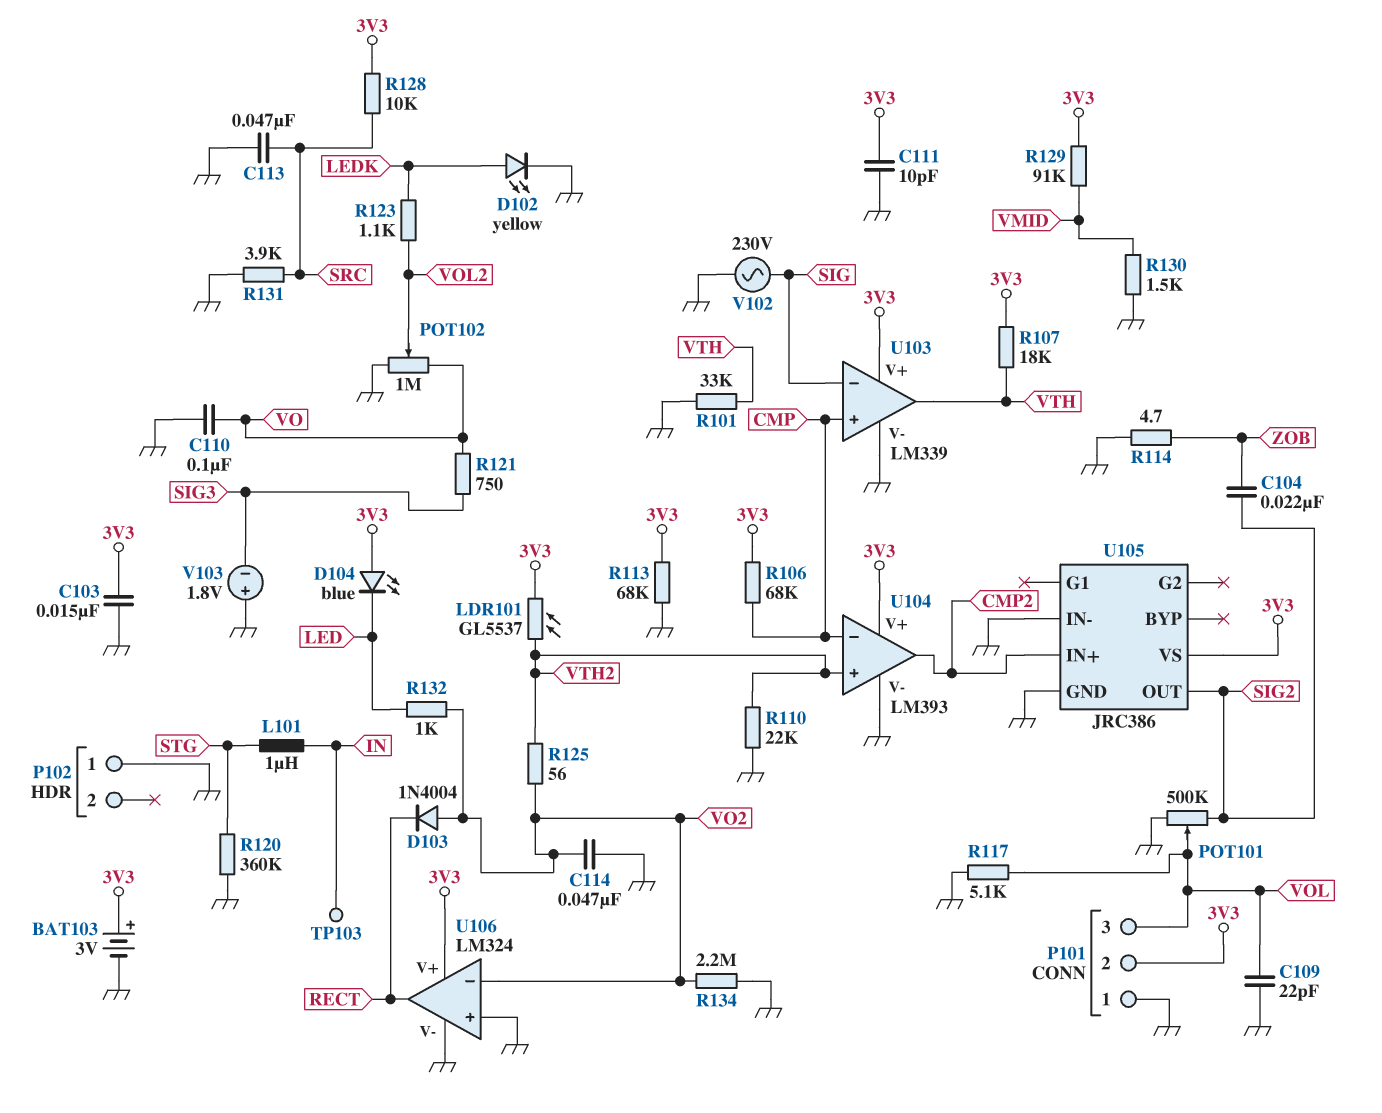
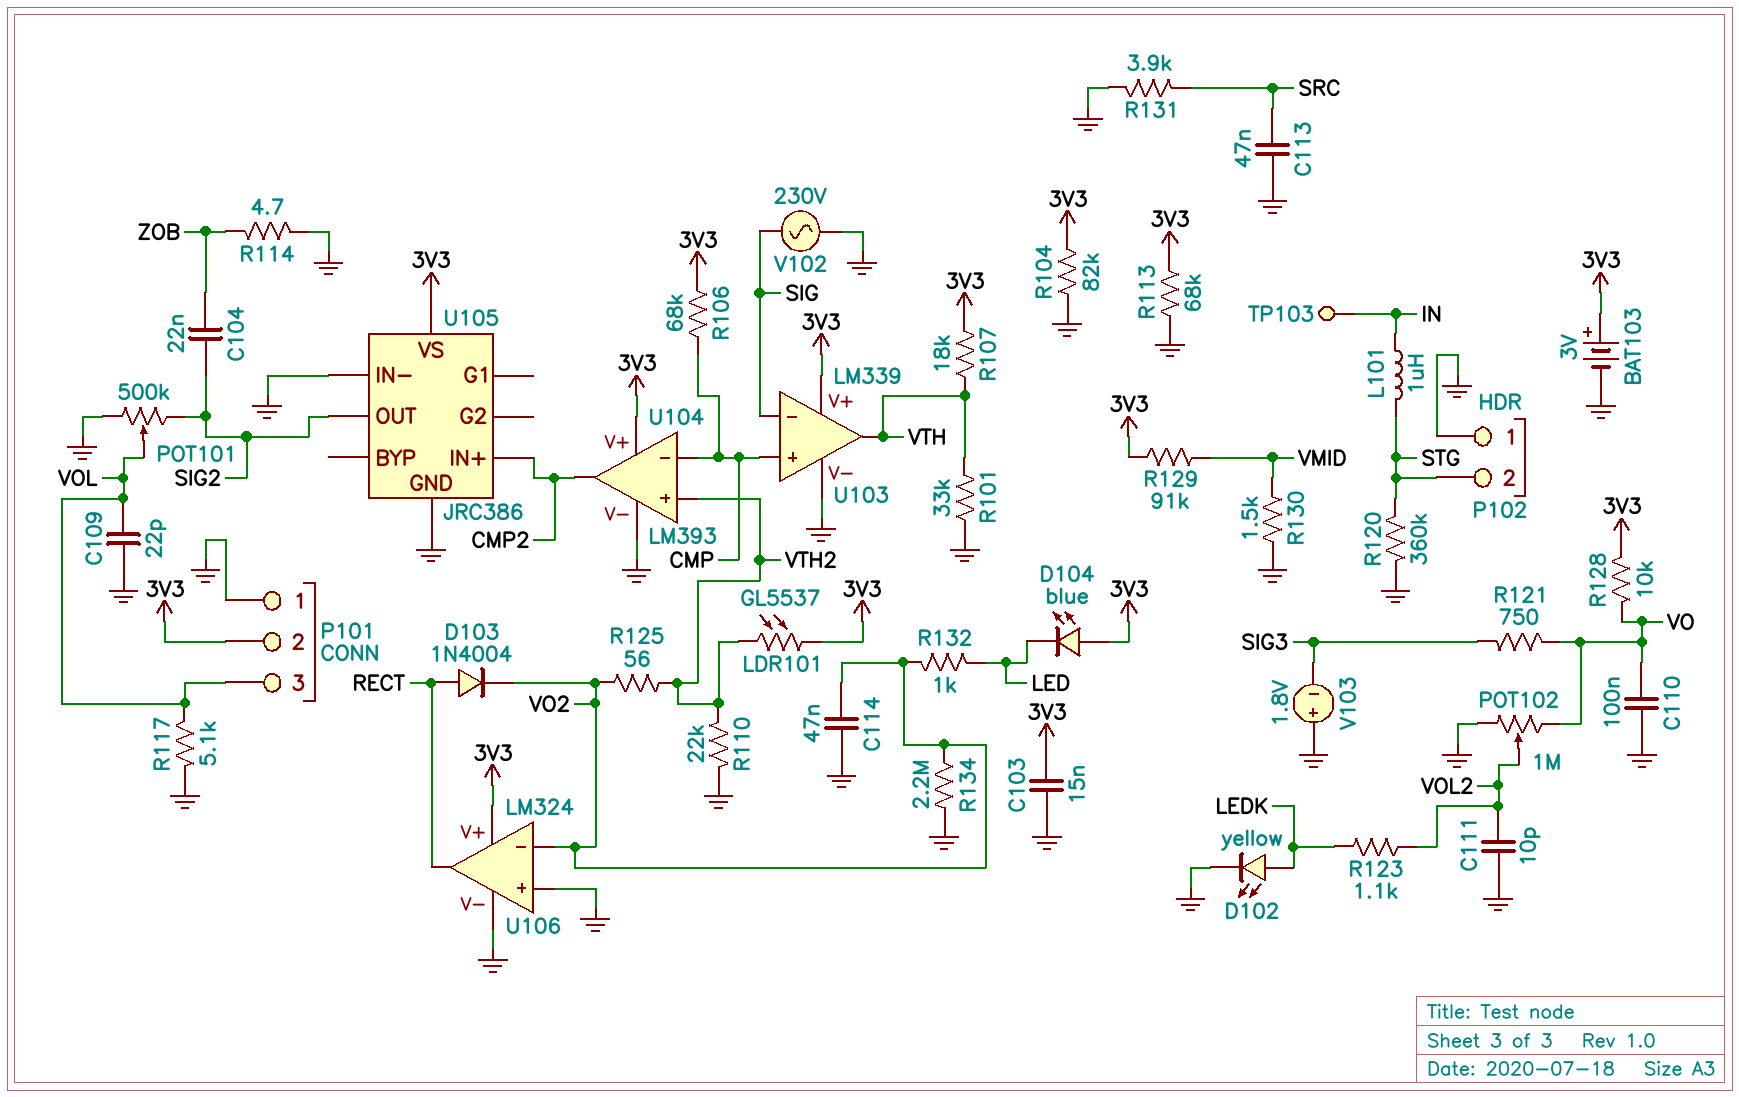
C111: 10pF (3V3, GND) -> 10pF (GND, VOL2)
D103: diode 1N4004 (A VO2, K RECT) -> diode 1N4004 (A RECT, K VO2)
P102 pin 2: none -> STG
R104: none -> 82k (3V3, GND)
R128: 10k (3V3, SRC) -> 10k (3V3, VO)

